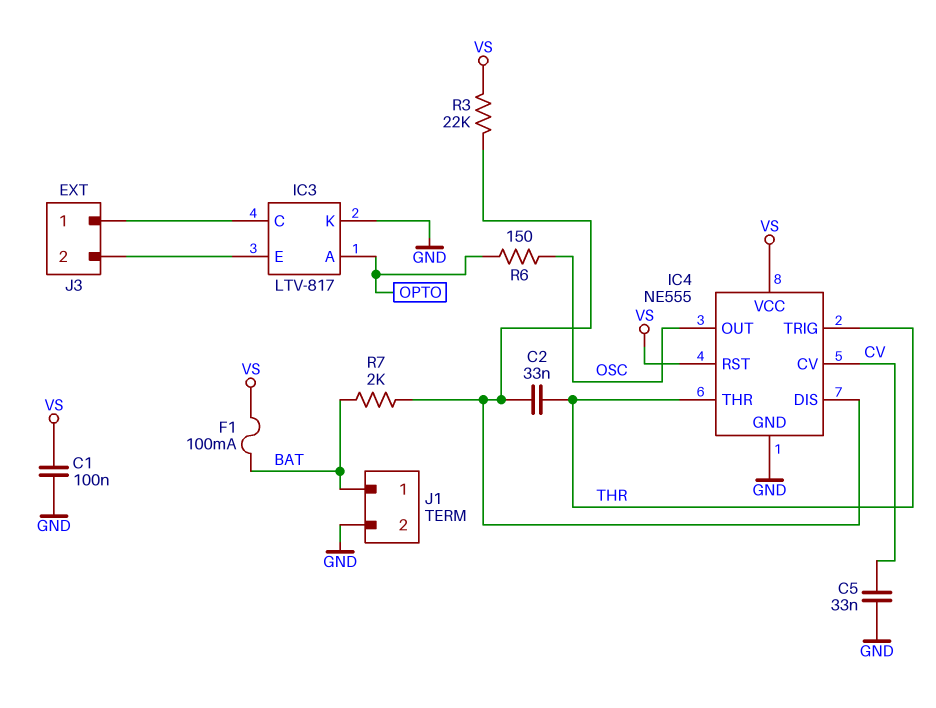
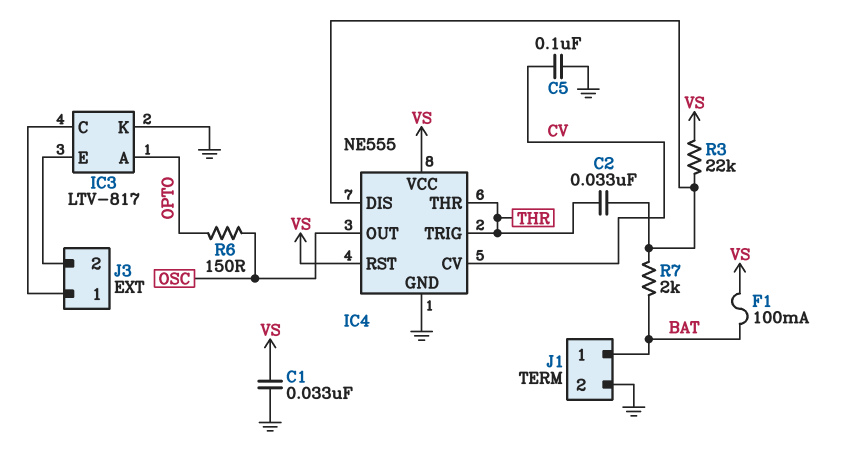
C1: 100nF (GND, VS) -> 33nF (GND, VS)
C5: 33nF (CV, GND) -> 100nF (CV, GND)

